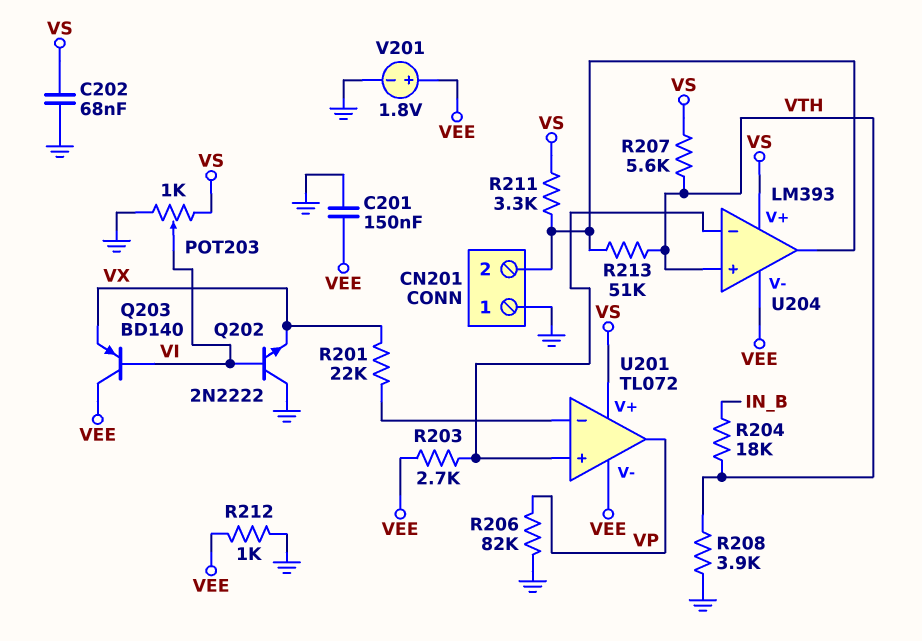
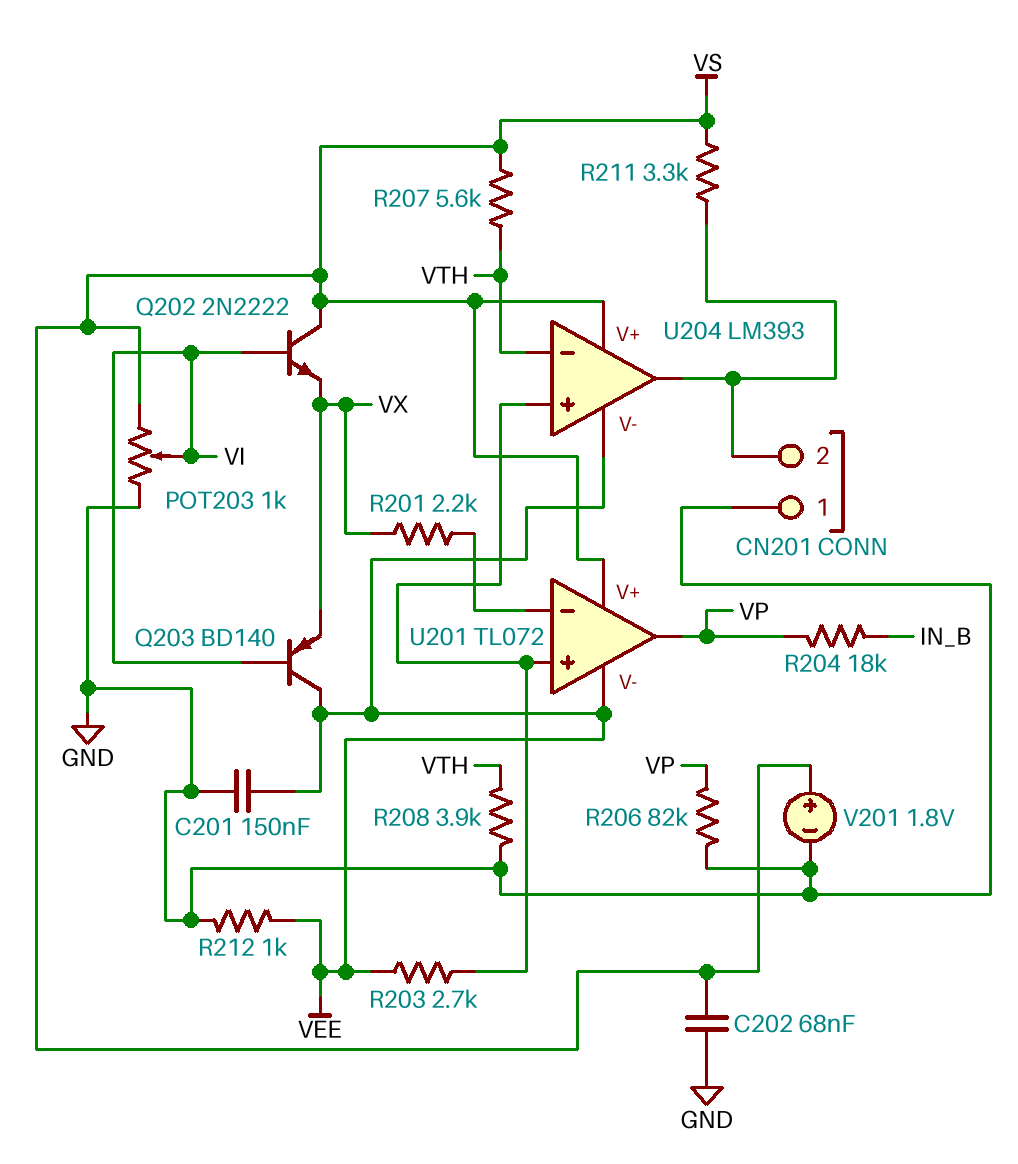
Q202: NPN 2N2222 (B VI, C GND, E VX) -> NPN 2N2222 (B VI, C VS, E VX)
R201: 22k (U201/in-, VX) -> 2.2k (U201/in-, VX)
R204: 18k (IN_B, VTH) -> 18k (IN_B, VP)
R213: 51k (CN201/2, VTH) -> none
U204 pin in+: VTH -> U201/in+
U204 pin in-: U201/in+ -> VTH
V201: 1.8V (plus VEE, minus GND) -> 1.8V (plus VS, minus GND)

